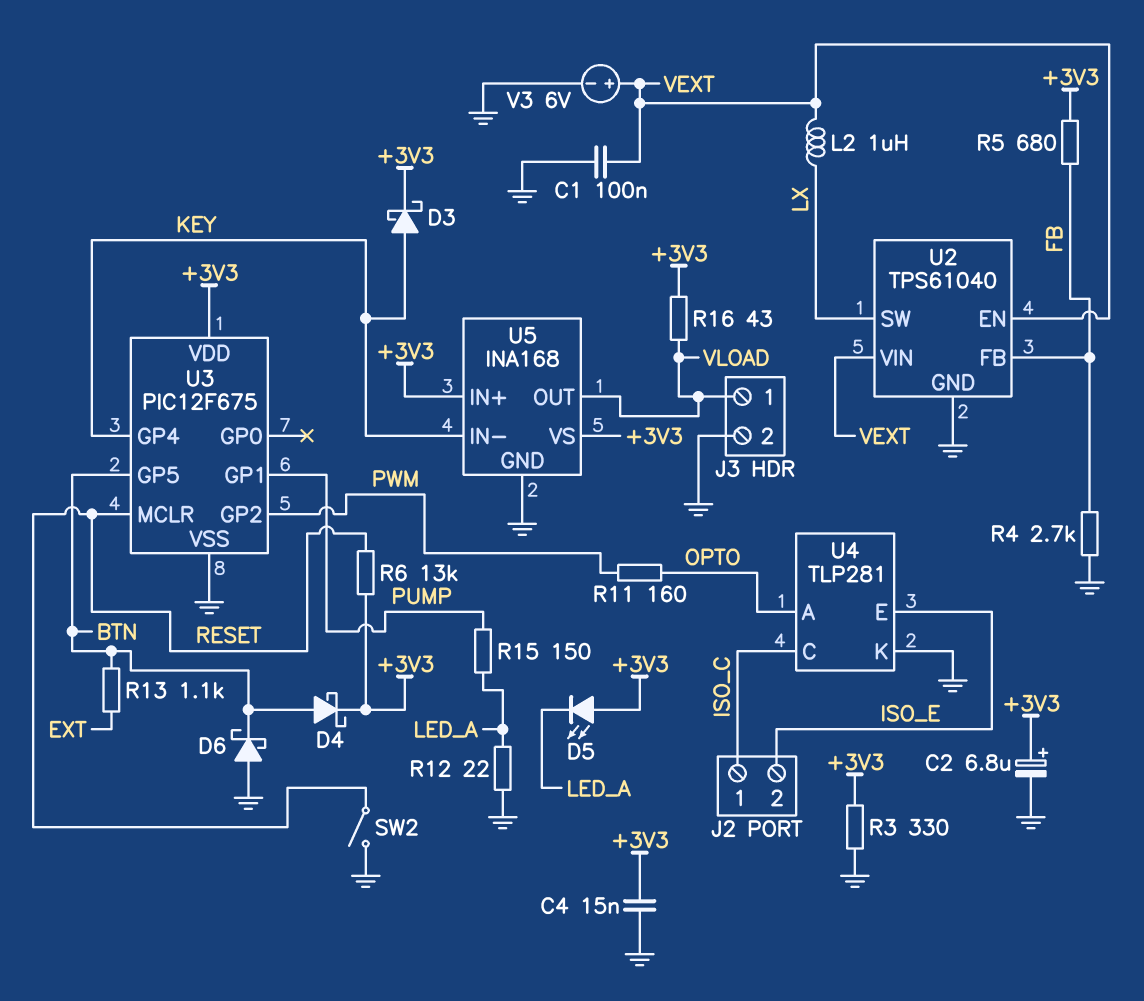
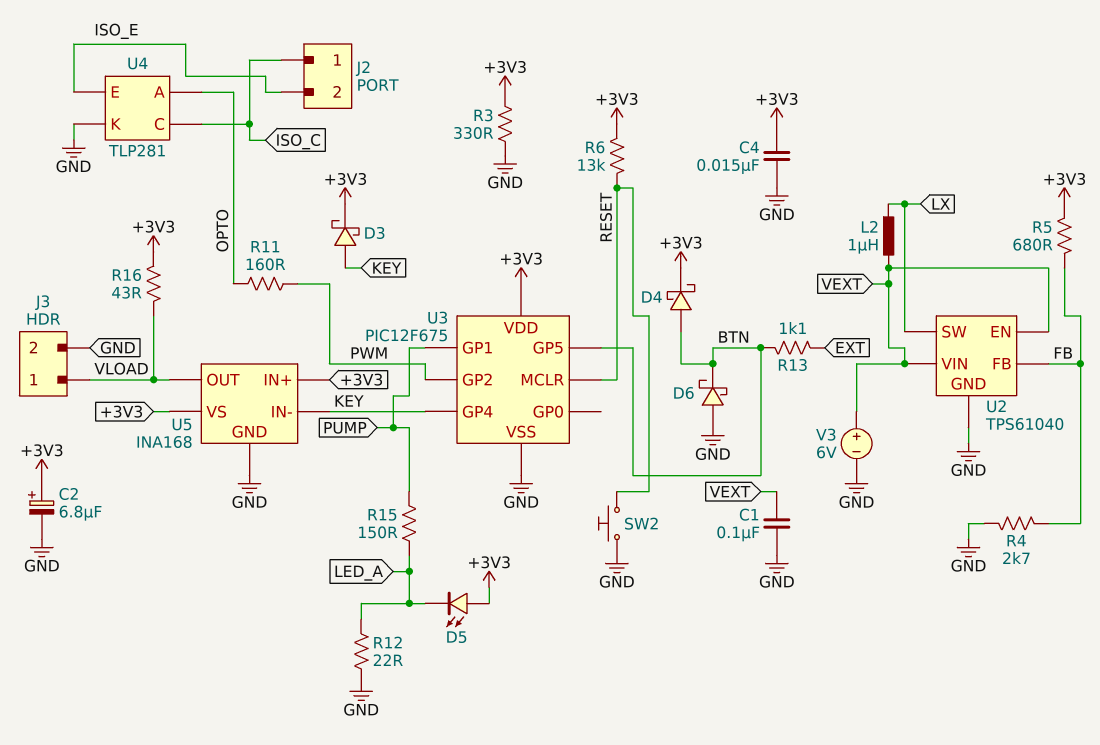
SW2: switch (GND, RESET) -> button (GND, RESET)

